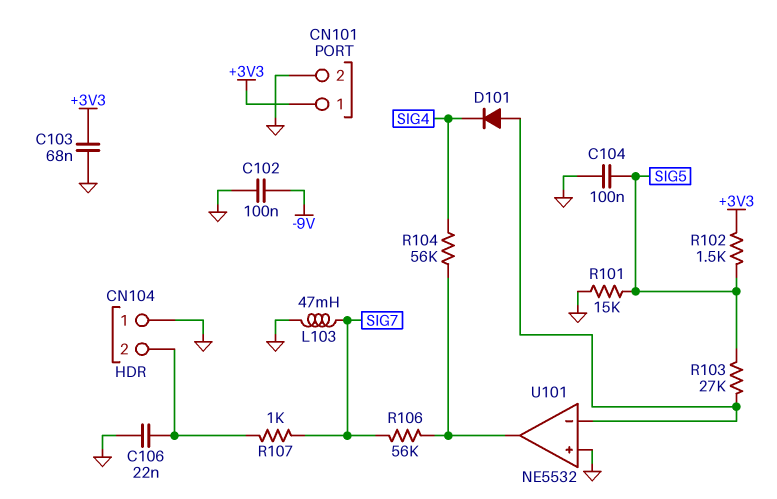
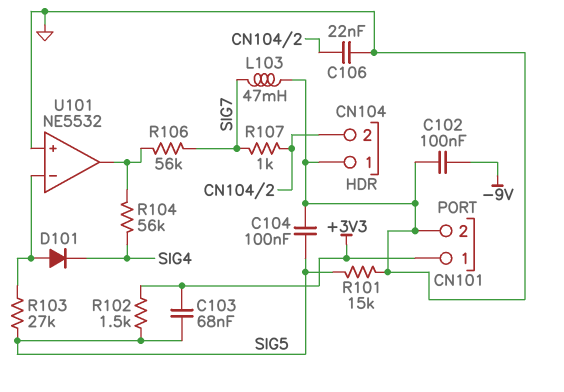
C103: 68nF (+3V3, GND) -> 68nF (+3V3, SIG5)

